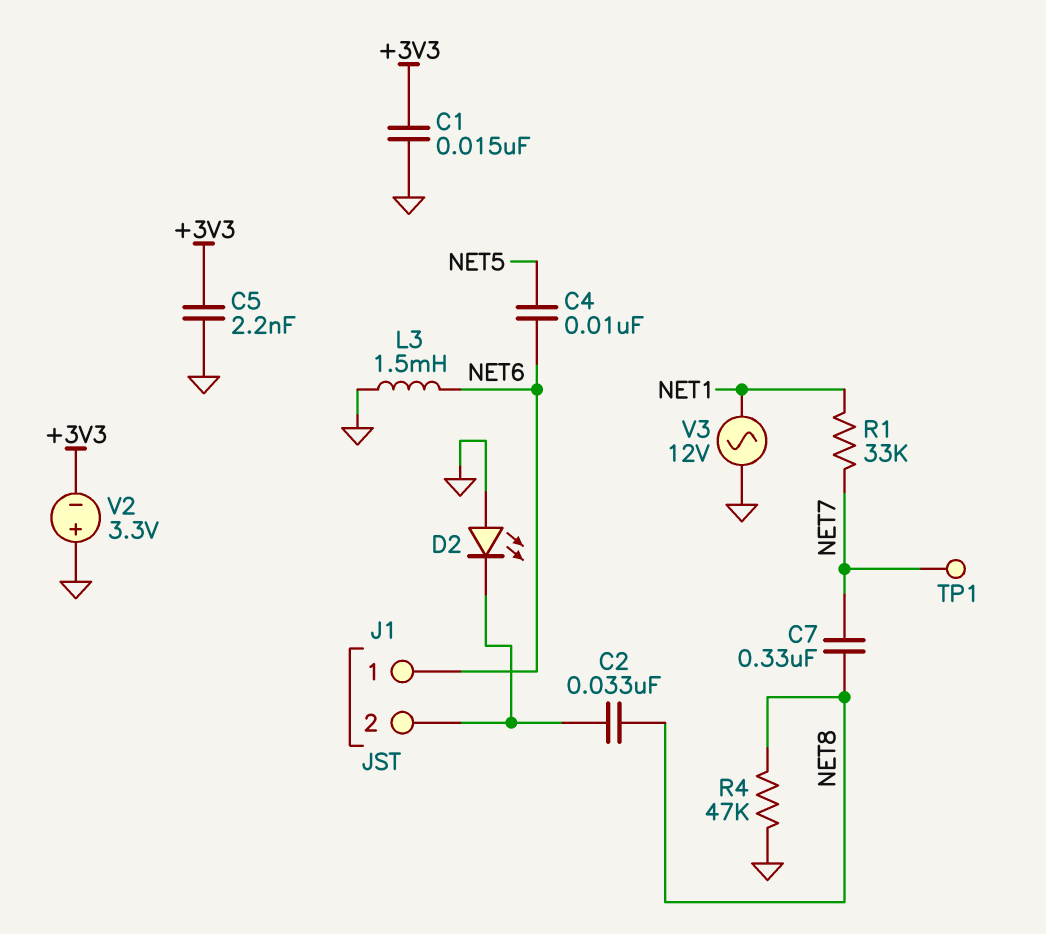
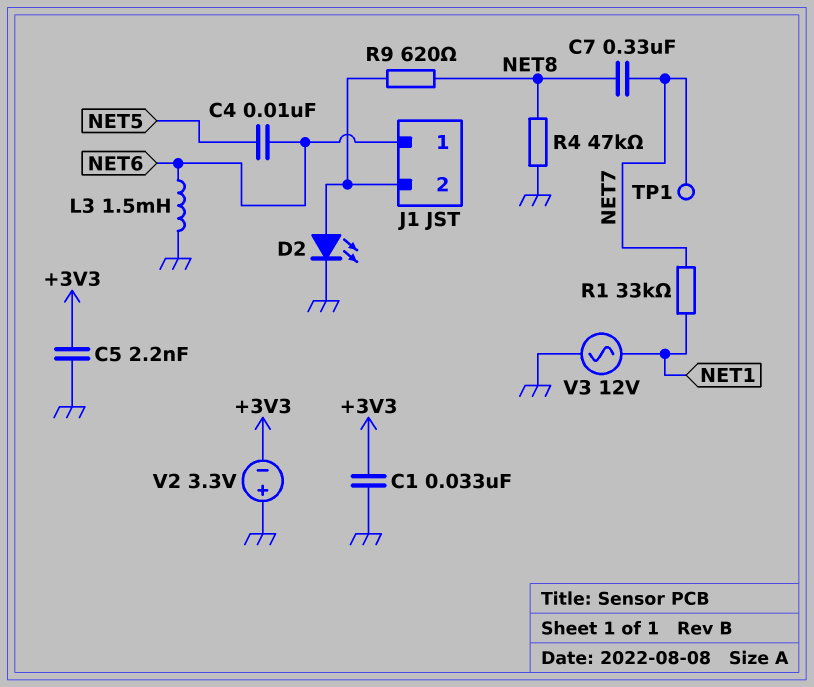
C1: 15nF (+3V3, GND) -> 33nF (+3V3, GND)
C2: 33nF (J1/2, NET8) -> none
D2: LED (A GND, K J1/2) -> LED (A J1/2, K GND)
R9: none -> 620 (J1/2, NET8)

